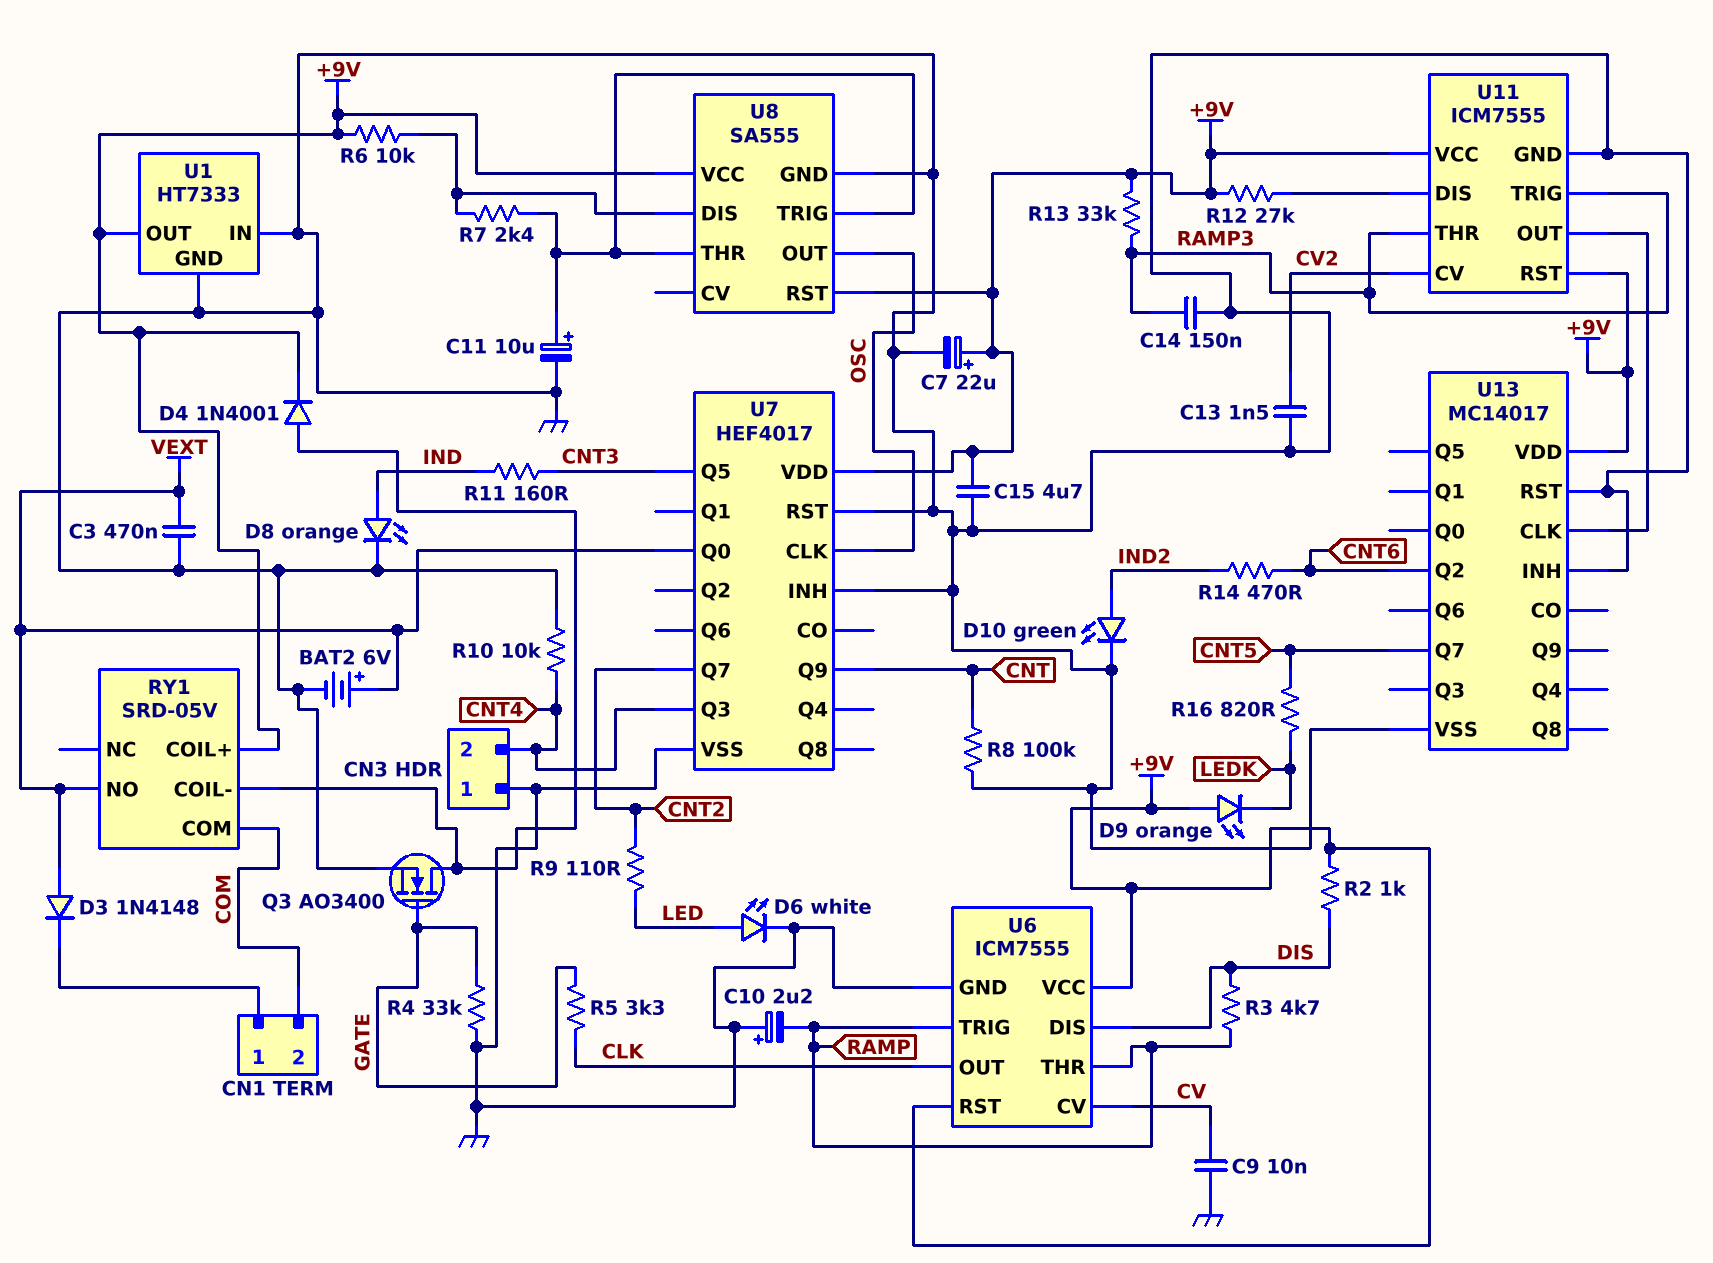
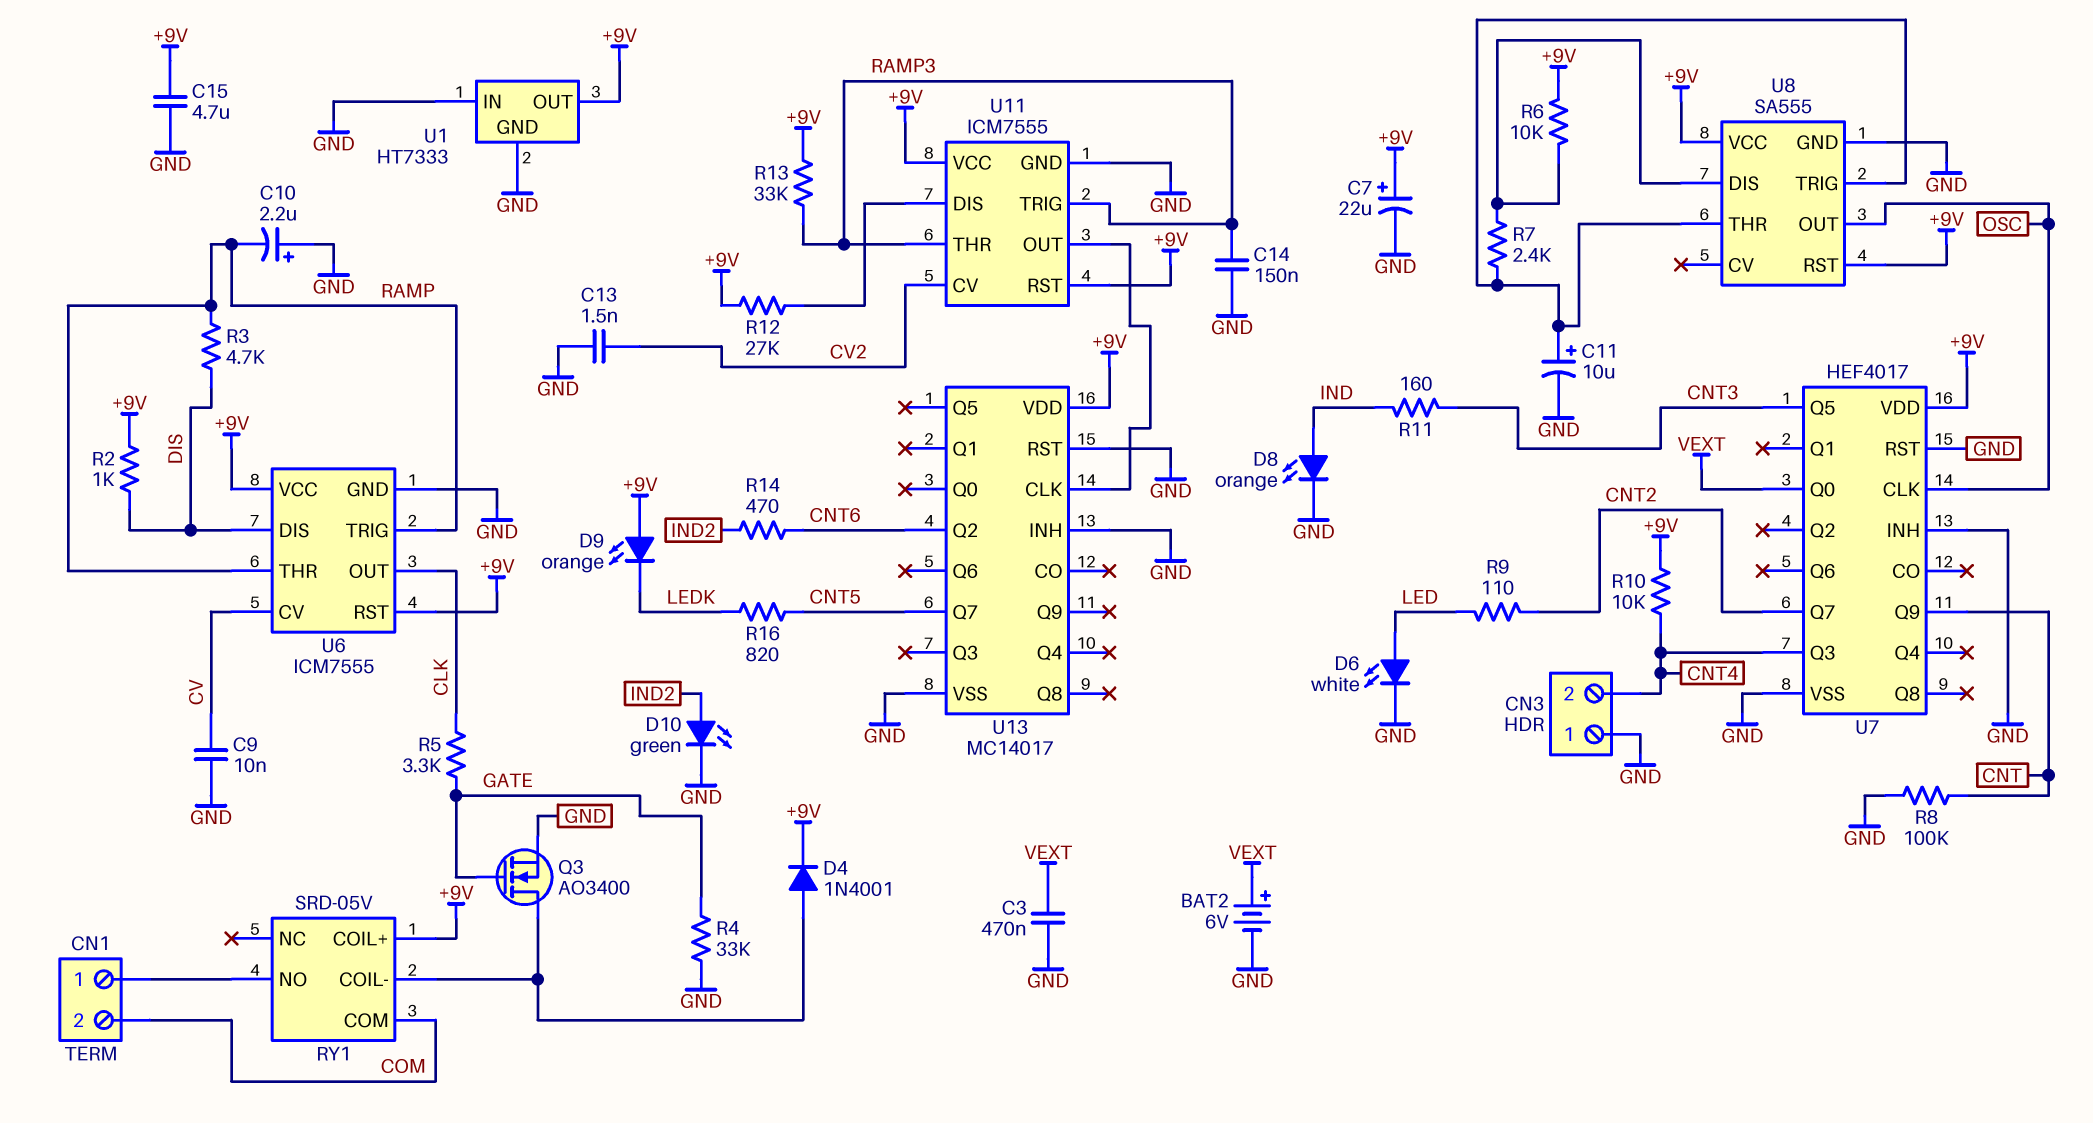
D3: diode 1N4148 (A VEXT, K CN1/1) -> none
R10: 10k (CNT4, GND) -> 10k (+9V, CNT4)
RY1 pin NO: VEXT -> CN1/1

